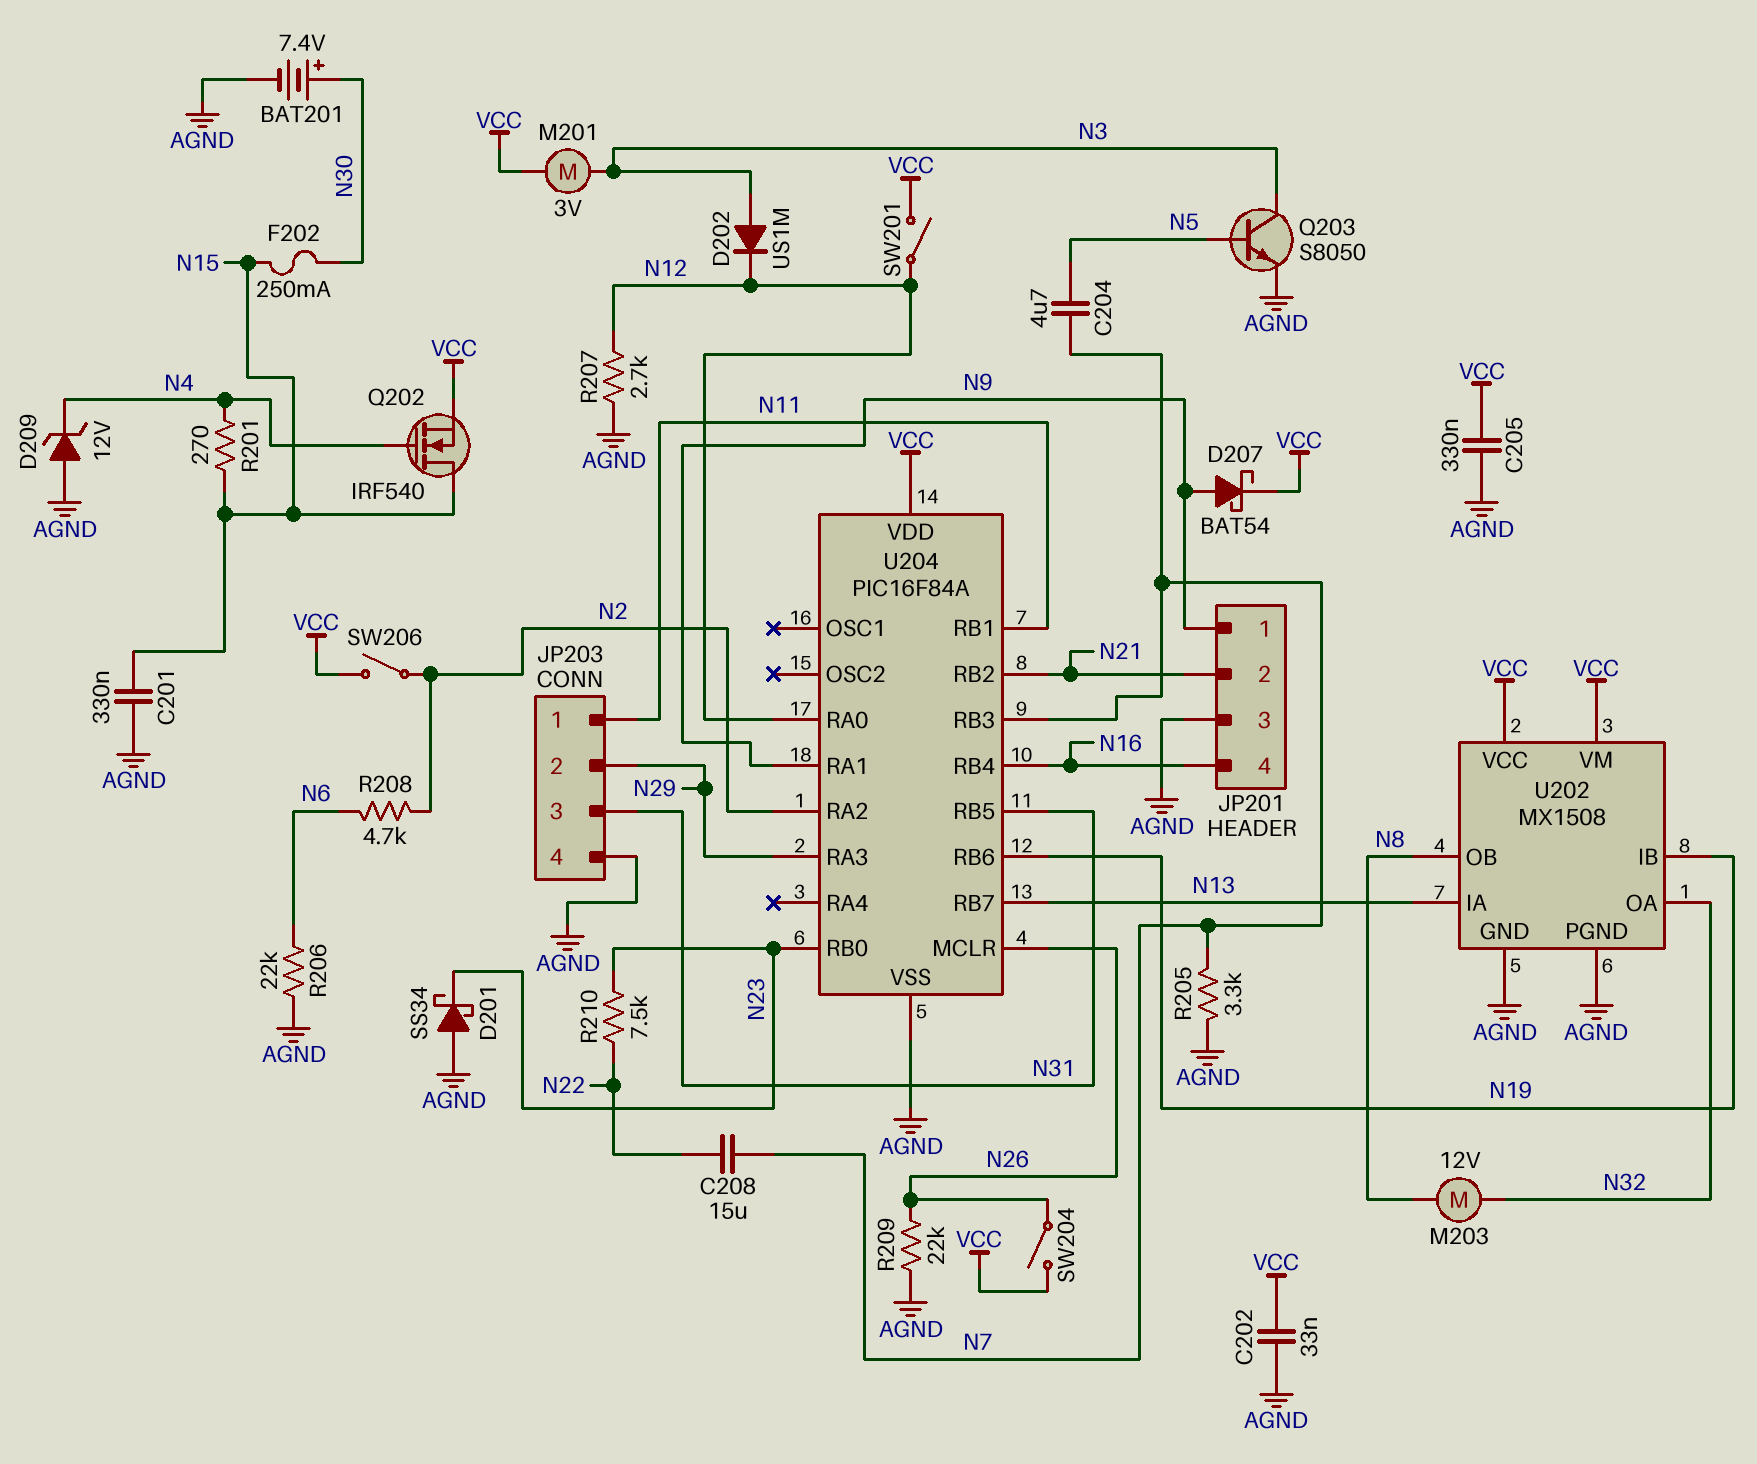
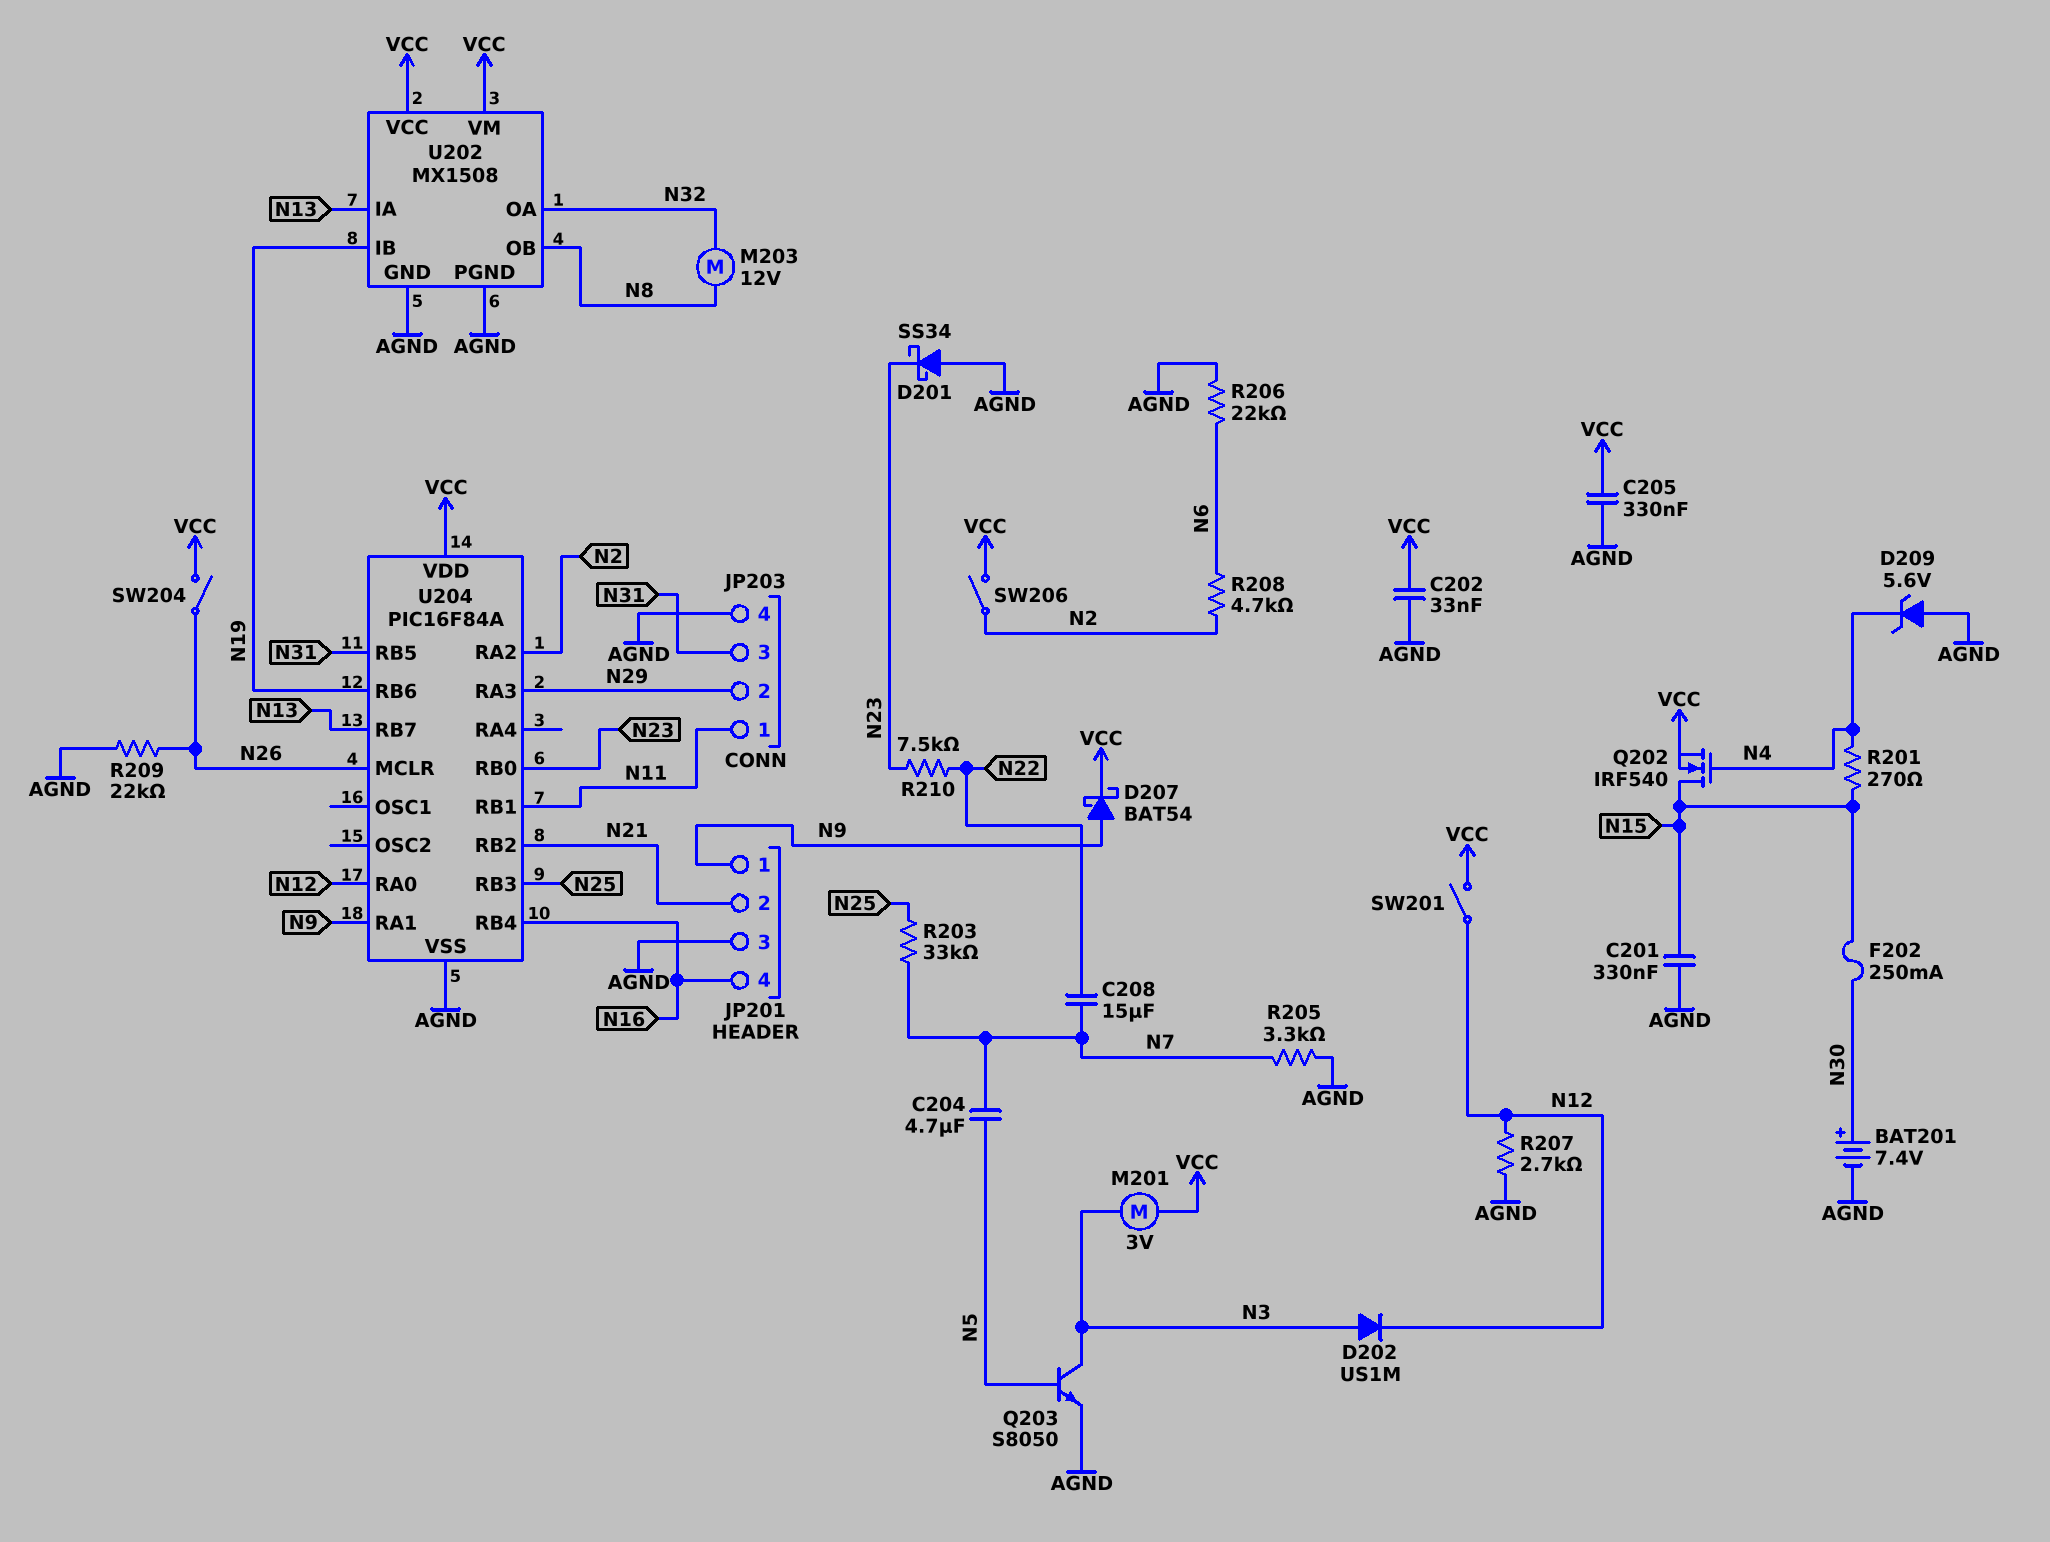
D209: zener 12V (A AGND, K N4) -> zener 5.6V (A AGND, K N4)
R203: none -> 33k (N7, N25)
U204 pin RB3: N7 -> N25

